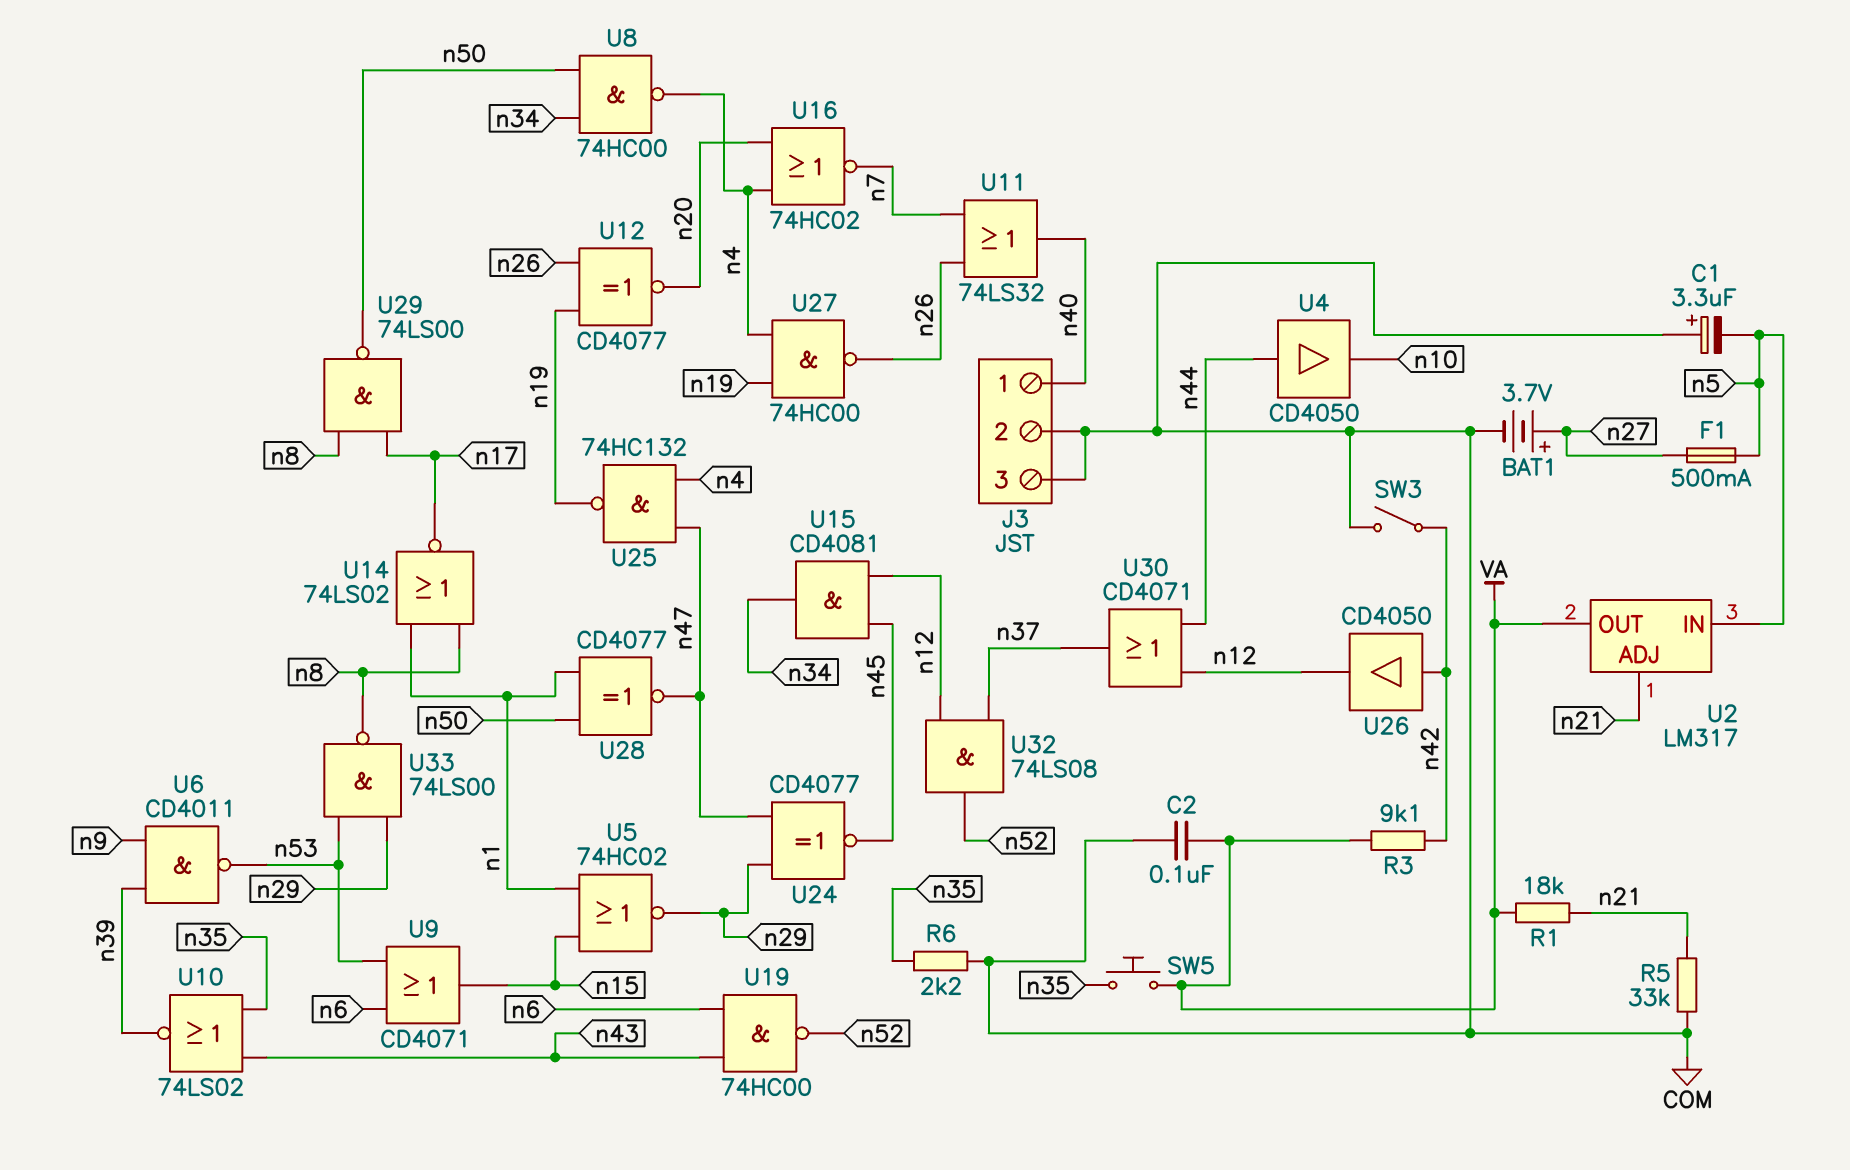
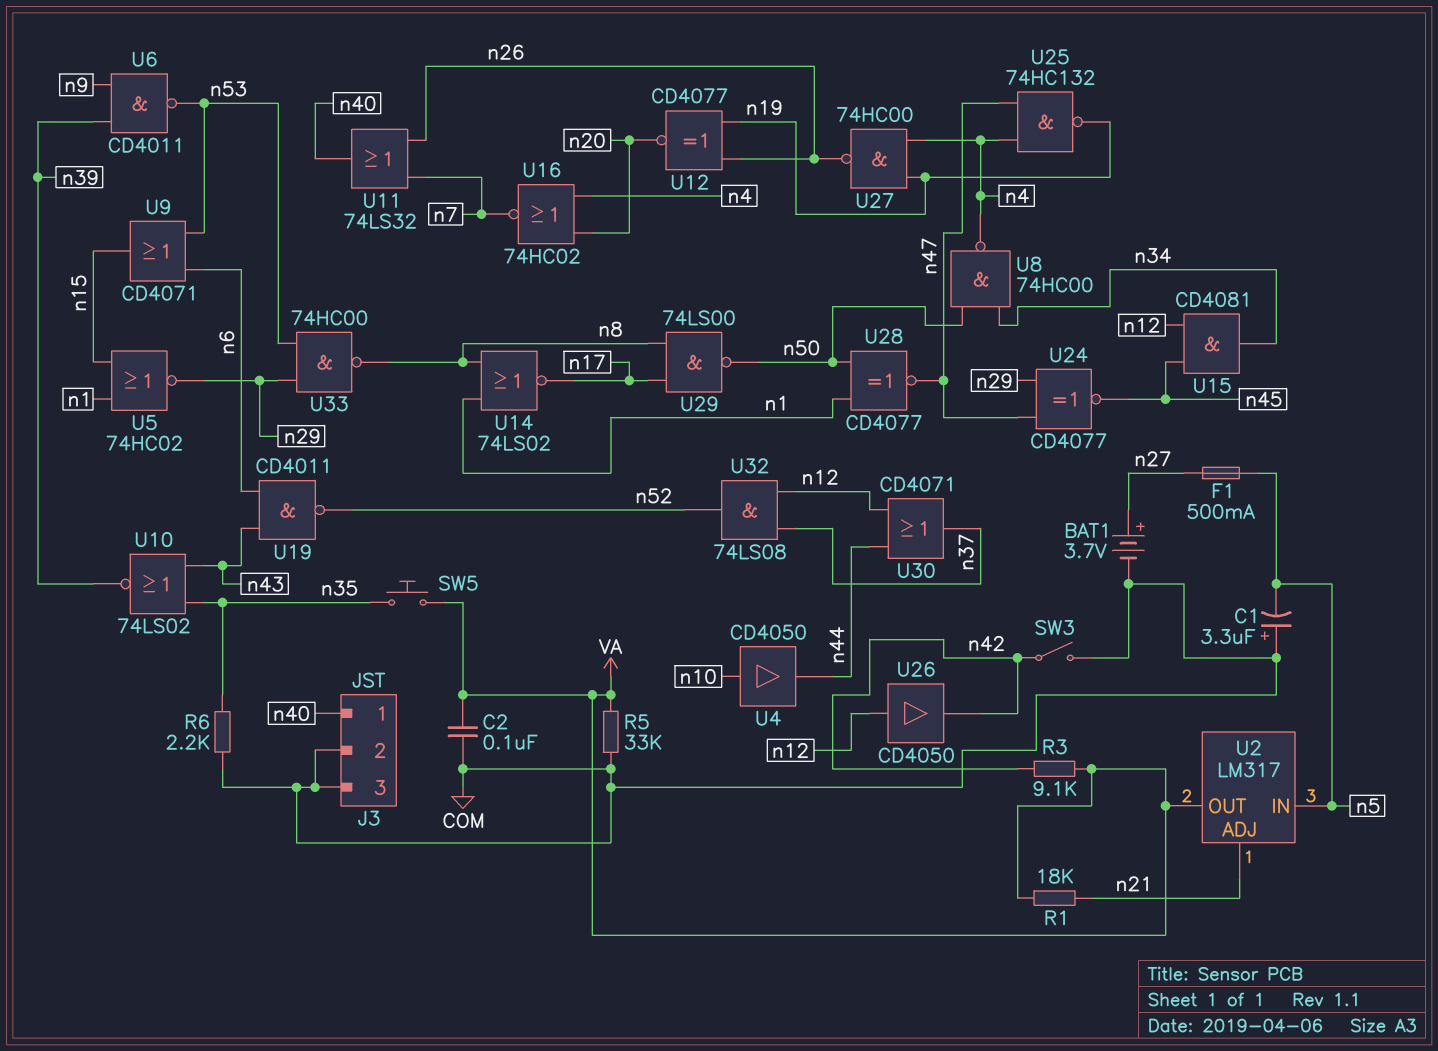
R5: 33k (COM, n21) -> 33k (COM, VA)
U4: buffer CD4050 (in n44, out n10) -> buffer CD4050 (in n10, out n44)
U19: NAND 74HC00 (in n6, in n43, out n52) -> NAND CD4011 (in n6, in n43, out n52)
U26: buffer CD4050 (in n42, out n12) -> buffer CD4050 (in n12, out n42)
U33: NAND 74LS00 (in n29, in n53, out n8) -> NAND 74HC00 (in n29, in n53, out n8)

